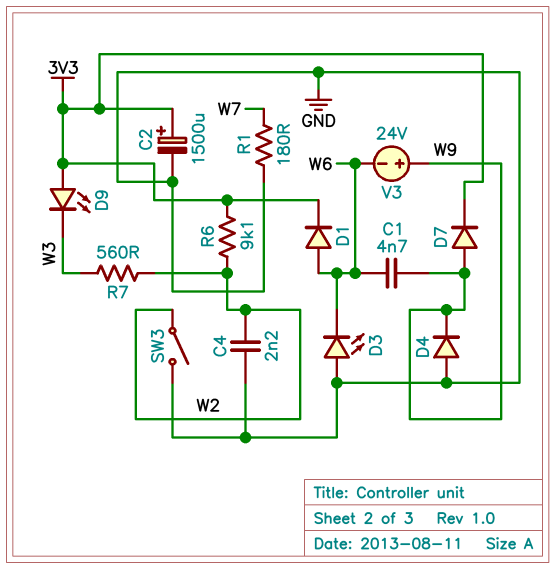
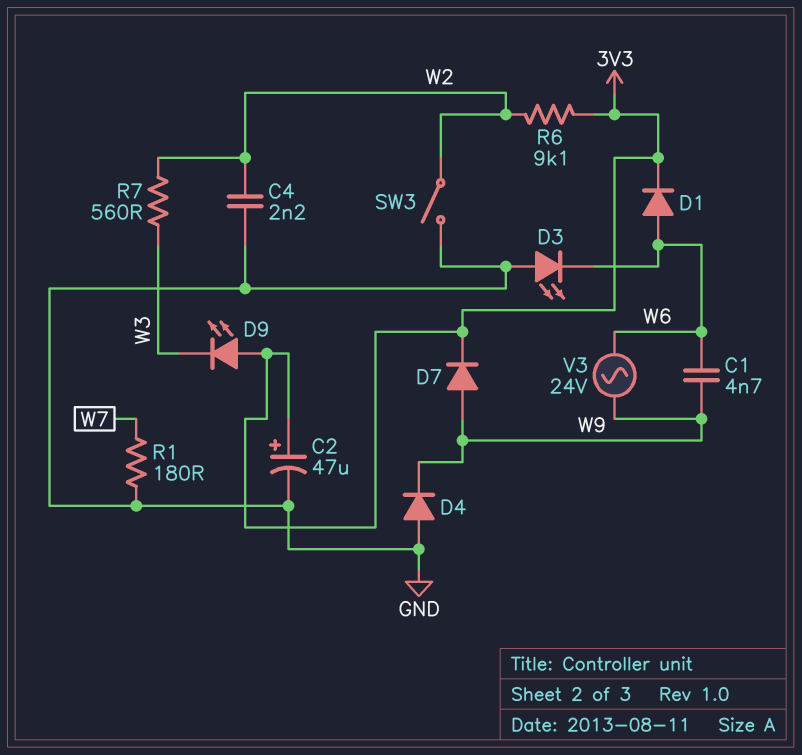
C2: 1500uF (plus 3V3, minus GND) -> 47uF (plus 3V3, minus GND)
V3: 24V (plus W9, minus W6) -> AC 24V (W6, W9)

